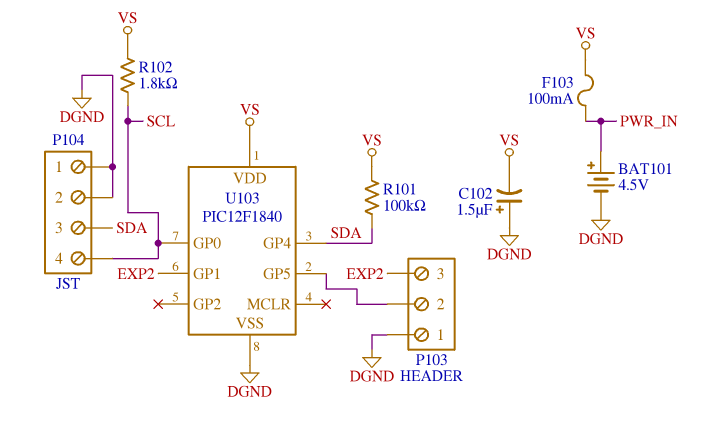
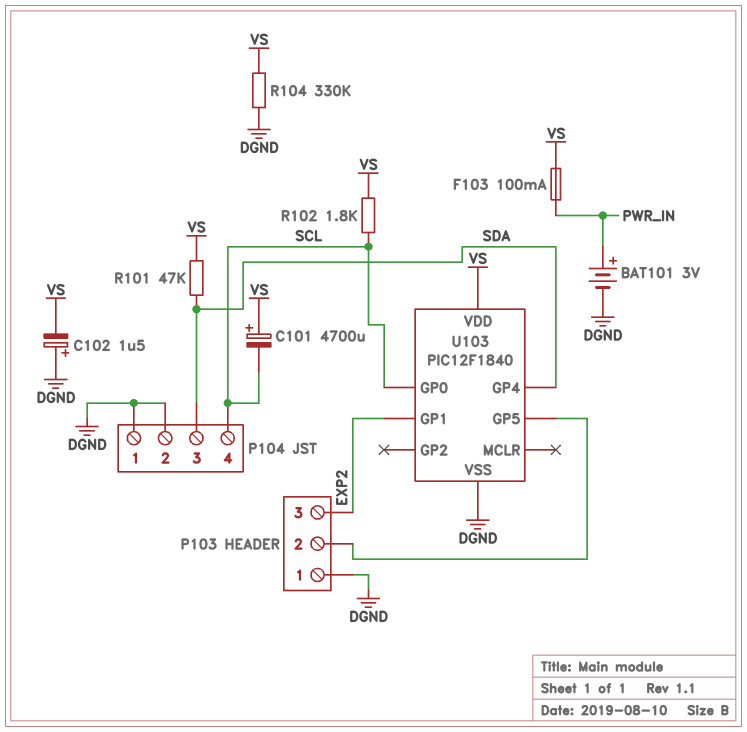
BAT101: 4.5V (plus PWR_IN, minus DGND) -> 3V (plus PWR_IN, minus DGND)
C101: none -> 4700uF (plus VS, minus SCL)
R101: 100k (SDA, VS) -> 47k (SDA, VS)
R104: none -> 330k (DGND, VS)

